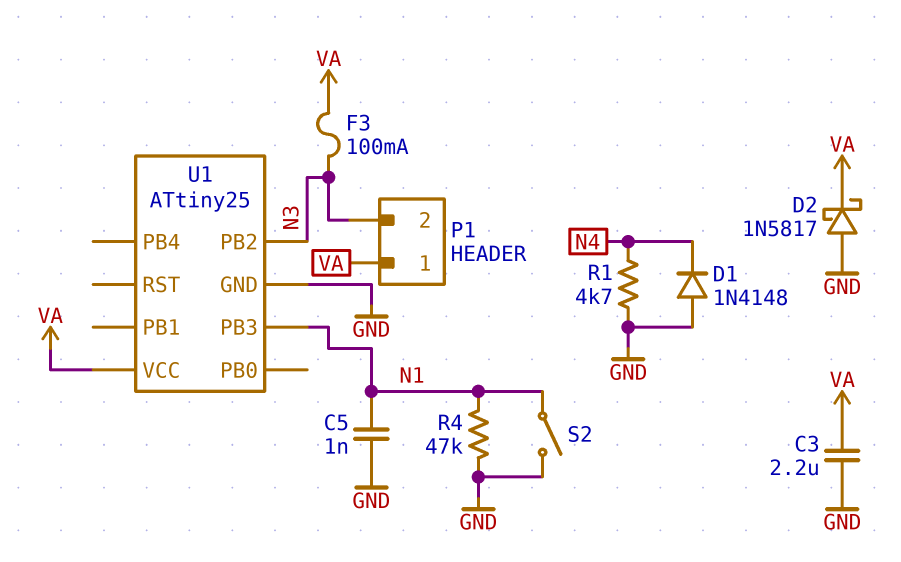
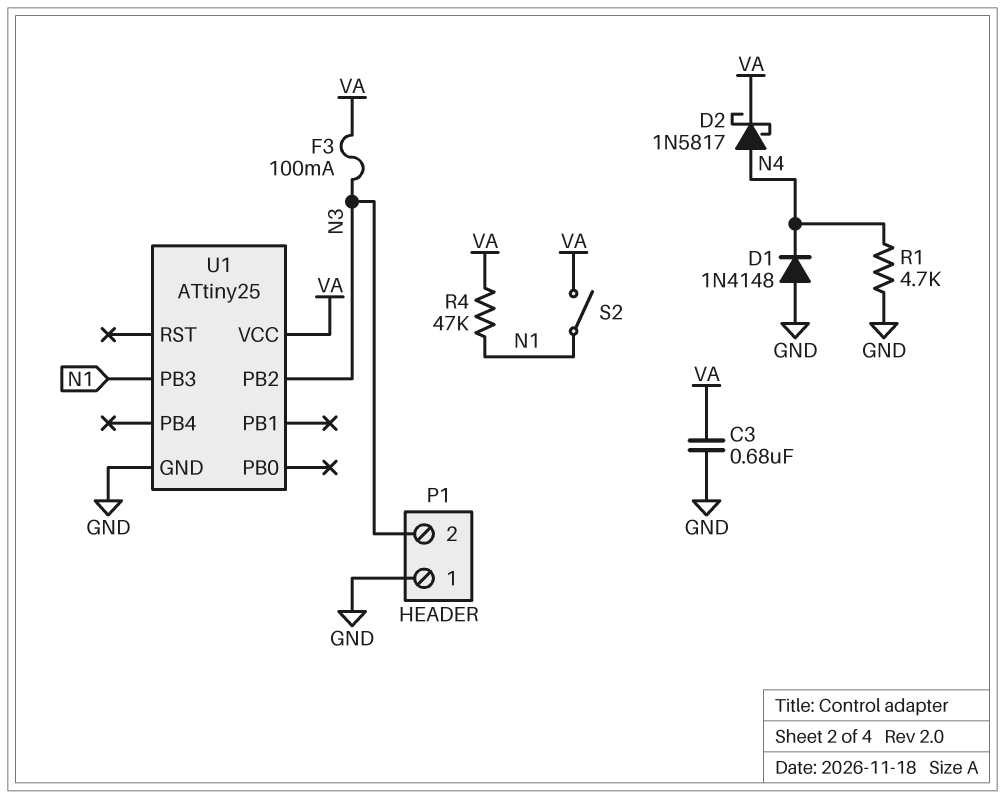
C3: 2.2uF (GND, VA) -> 680nF (GND, VA)
C5: 1nF (GND, N1) -> none
D2: schottky 1N5817 (A GND, K VA) -> schottky 1N5817 (A N4, K VA)
P1 pin 1: VA -> GND
R4: 47k (GND, N1) -> 47k (N1, VA)
S2: switch (GND, N1) -> switch (N1, VA)

